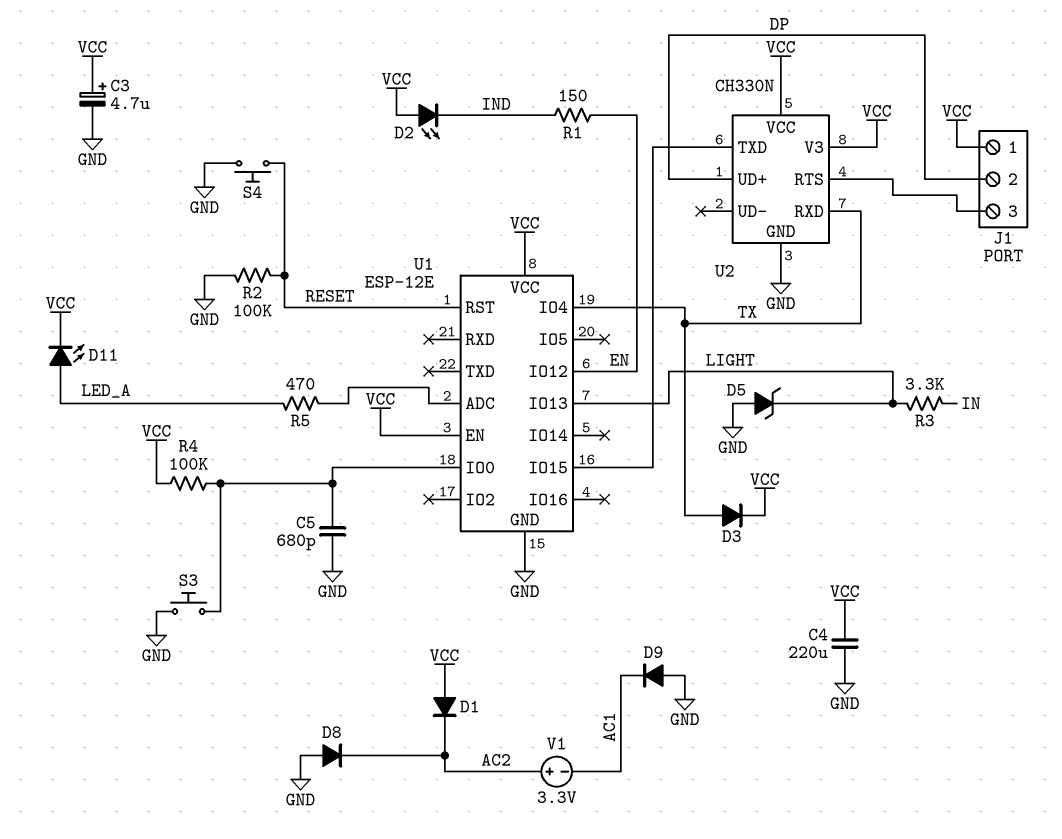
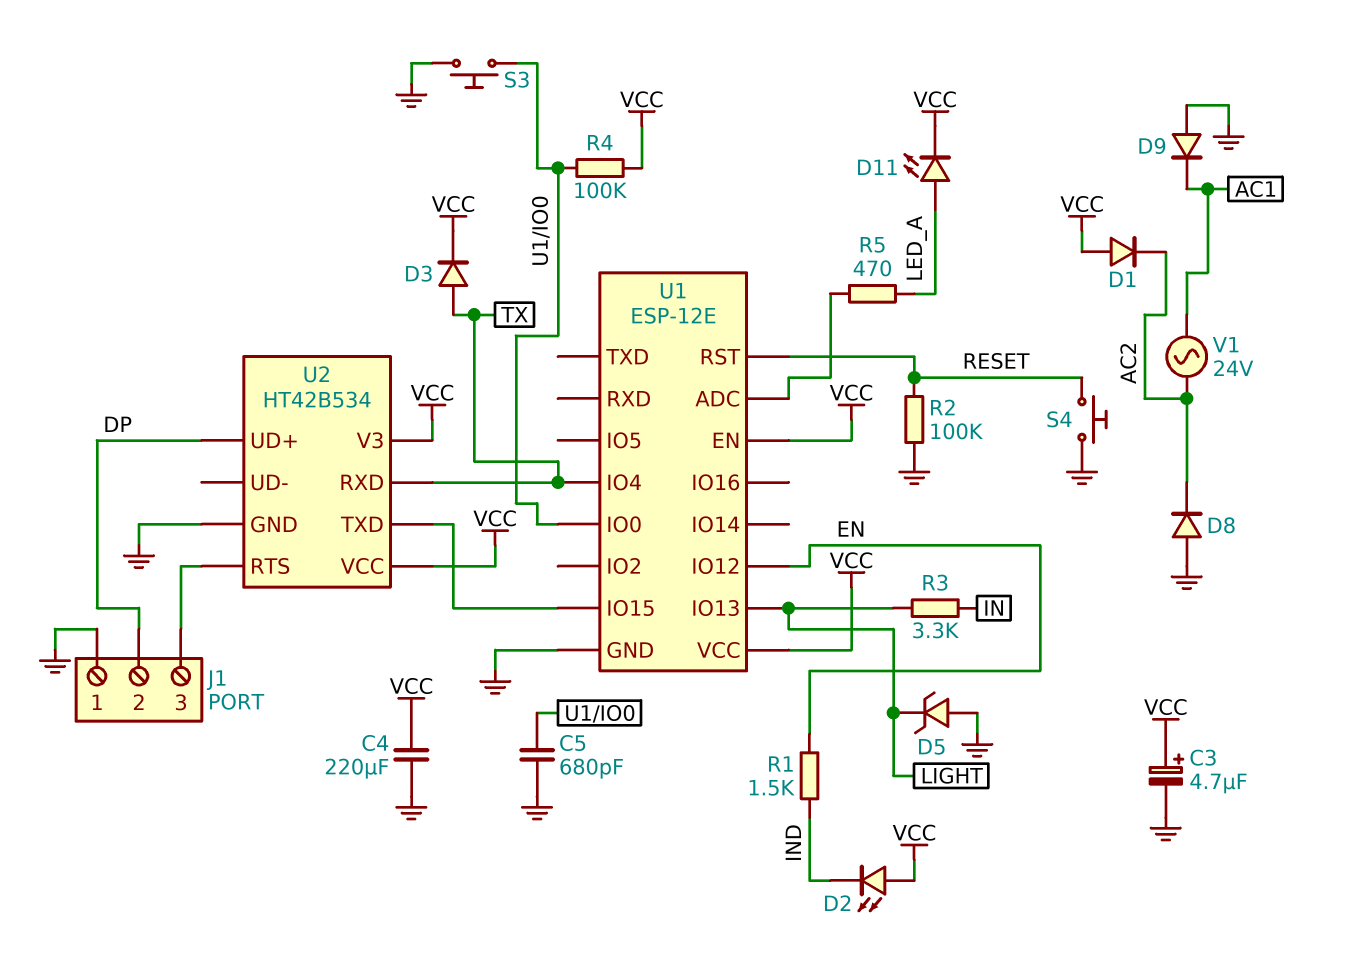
J1 pin 1: VCC -> GND
R1: 150 (EN, IND) -> 1.5k (EN, IND)
U2: CH330N -> HT42B534
V1: 3.3V (plus AC2, minus AC1) -> AC 24V (AC1, AC2)

